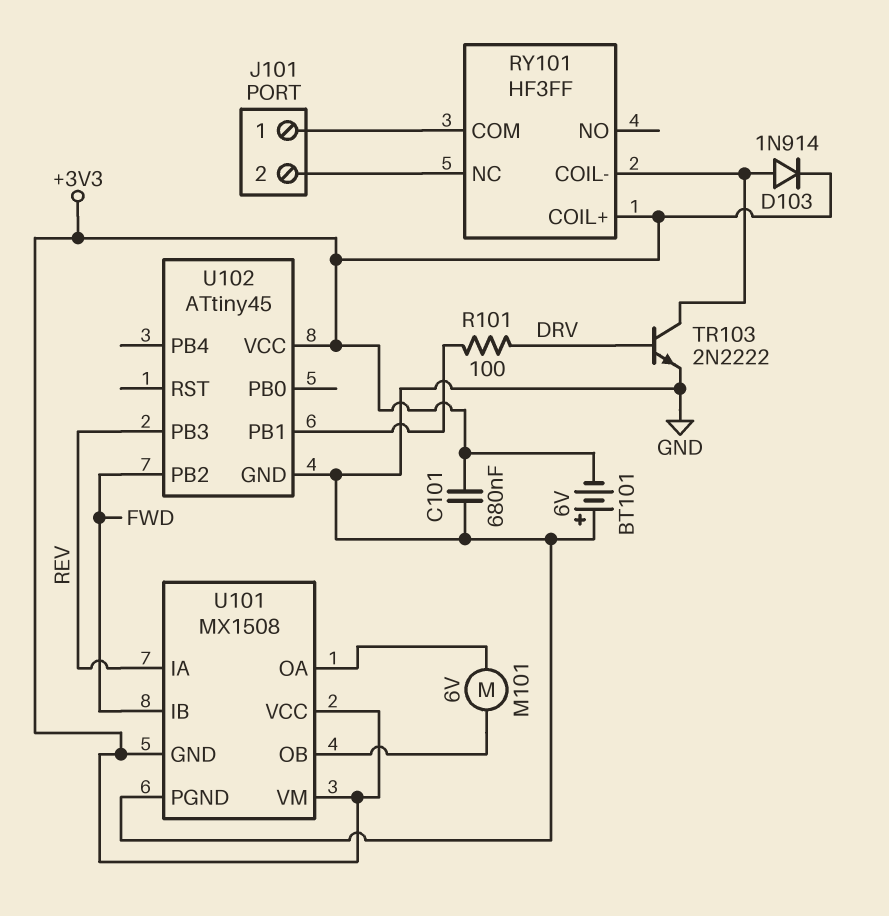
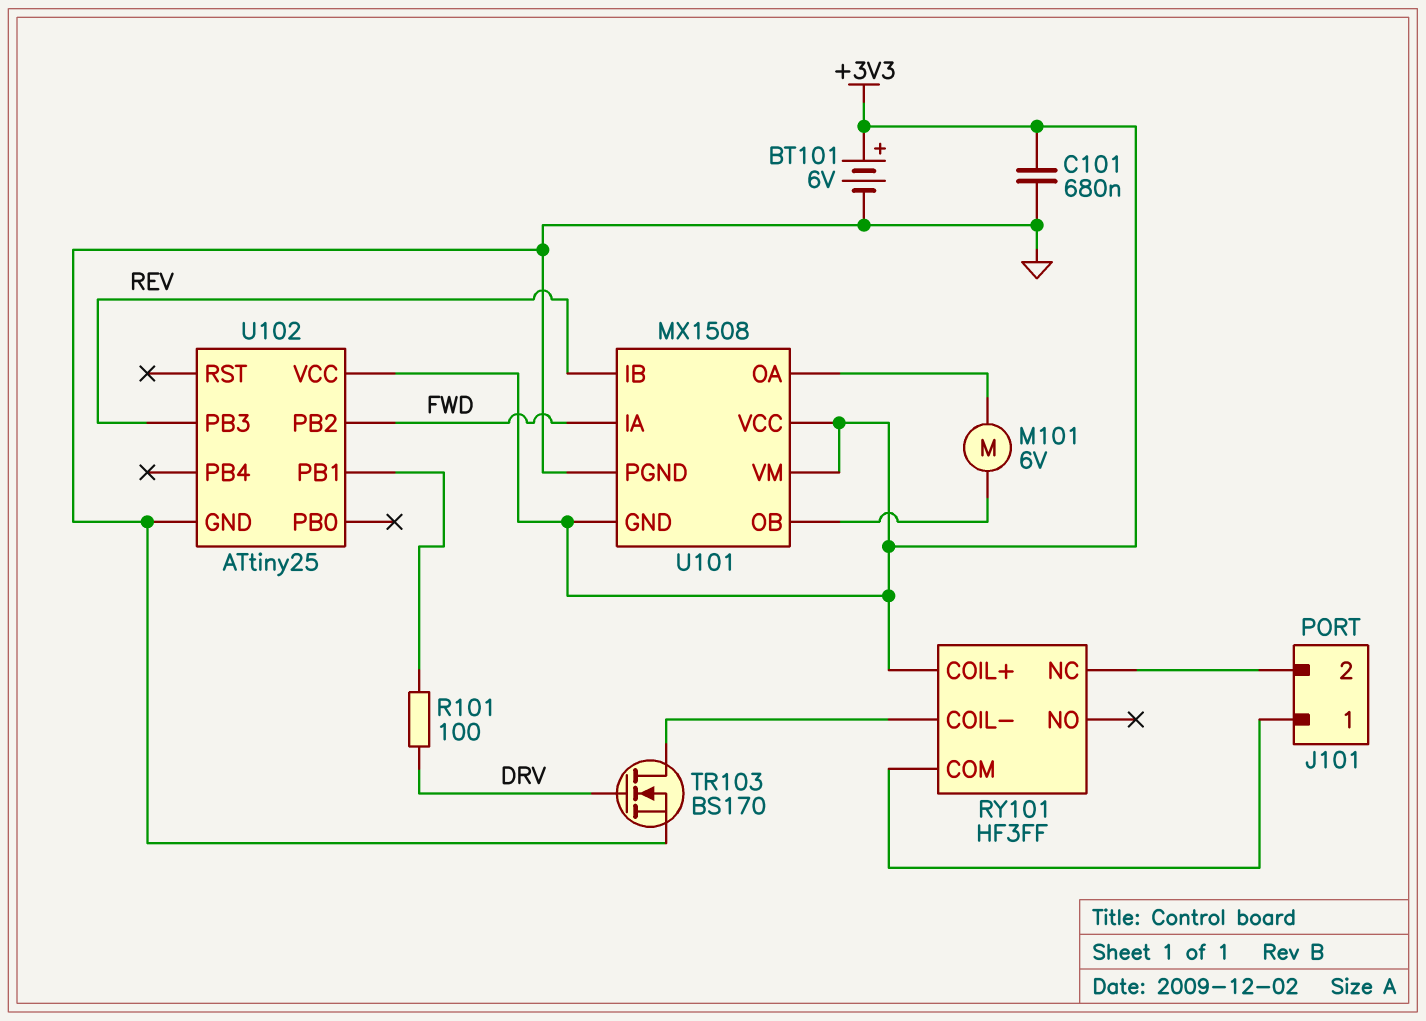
BT101: 6V (plus GND, minus +3V3) -> 6V (plus +3V3, minus GND)
D103: diode 1N914 (A RY101/COIL-, K +3V3) -> none
TR103: NPN 2N2222 (B DRV, C RY101/COIL-, E GND) -> NMOS BS170 (G DRV, D RY101/COIL-, S GND)
U101 pin IA: REV -> FWD
U101 pin IB: FWD -> REV
U102: ATtiny45 -> ATtiny25

